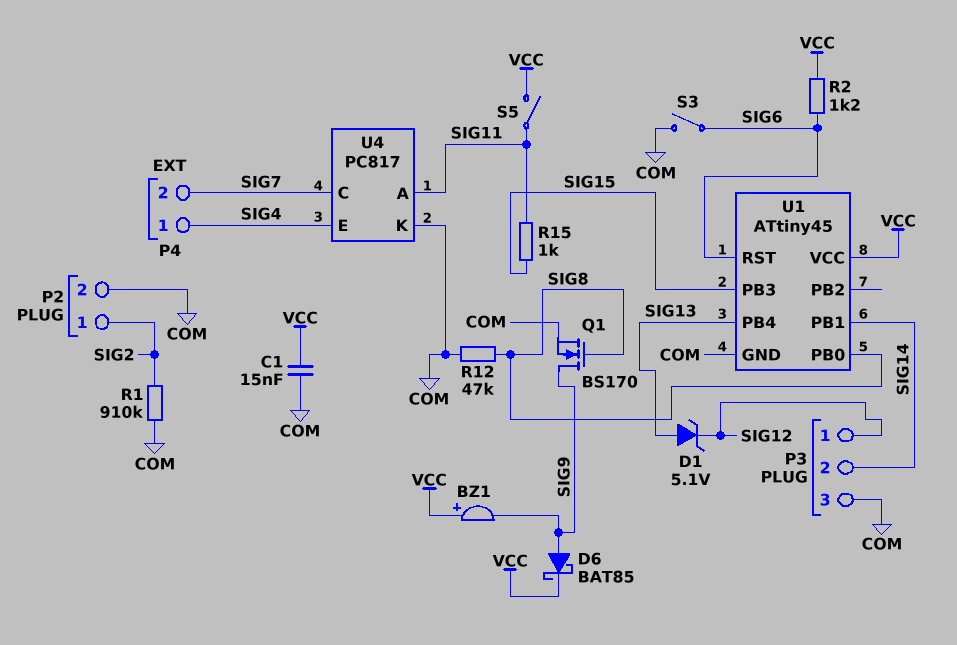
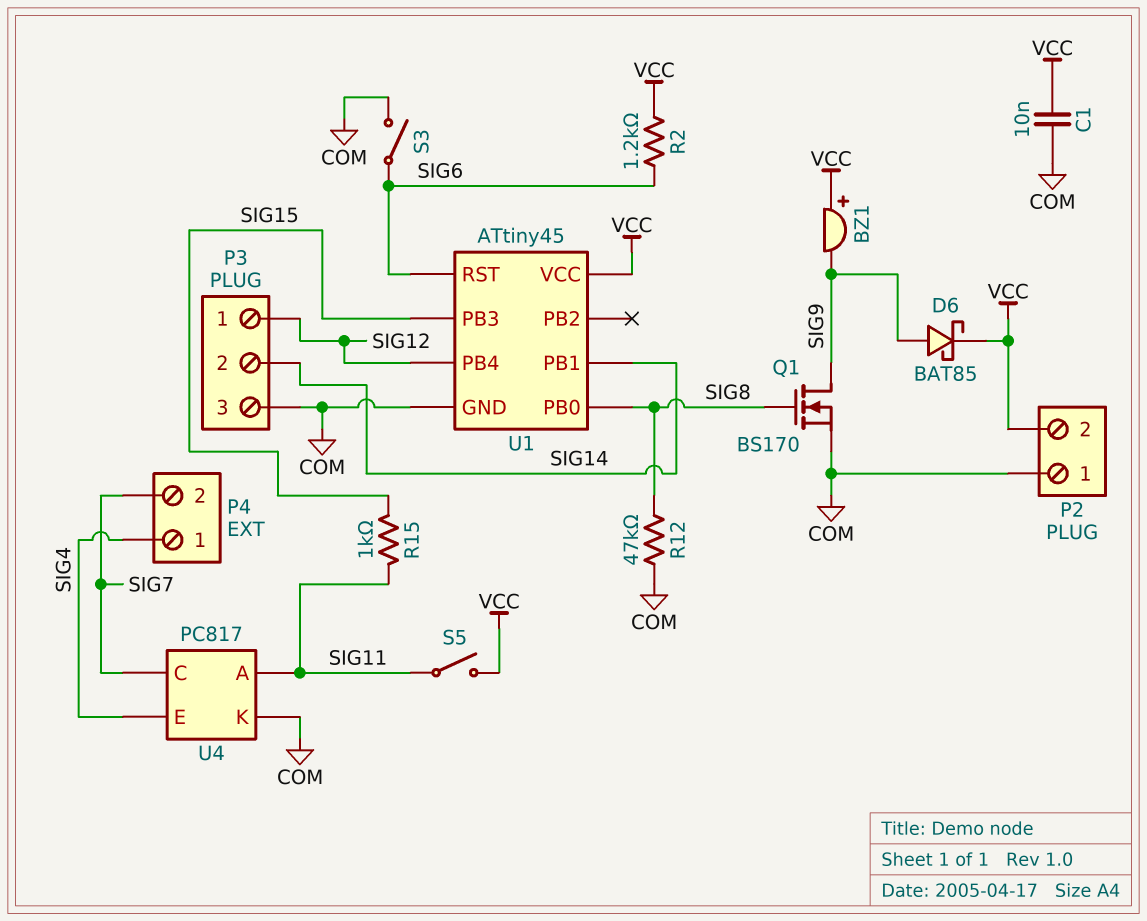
C1: 15nF (COM, VCC) -> 10nF (COM, VCC)
D1: zener 5.1V (A SIG13, K SIG12) -> none
P2 pin 1: SIG2 -> COM
P2 pin 2: COM -> VCC
R1: 910k (COM, SIG2) -> none
U1 pin PB4: SIG13 -> SIG12

